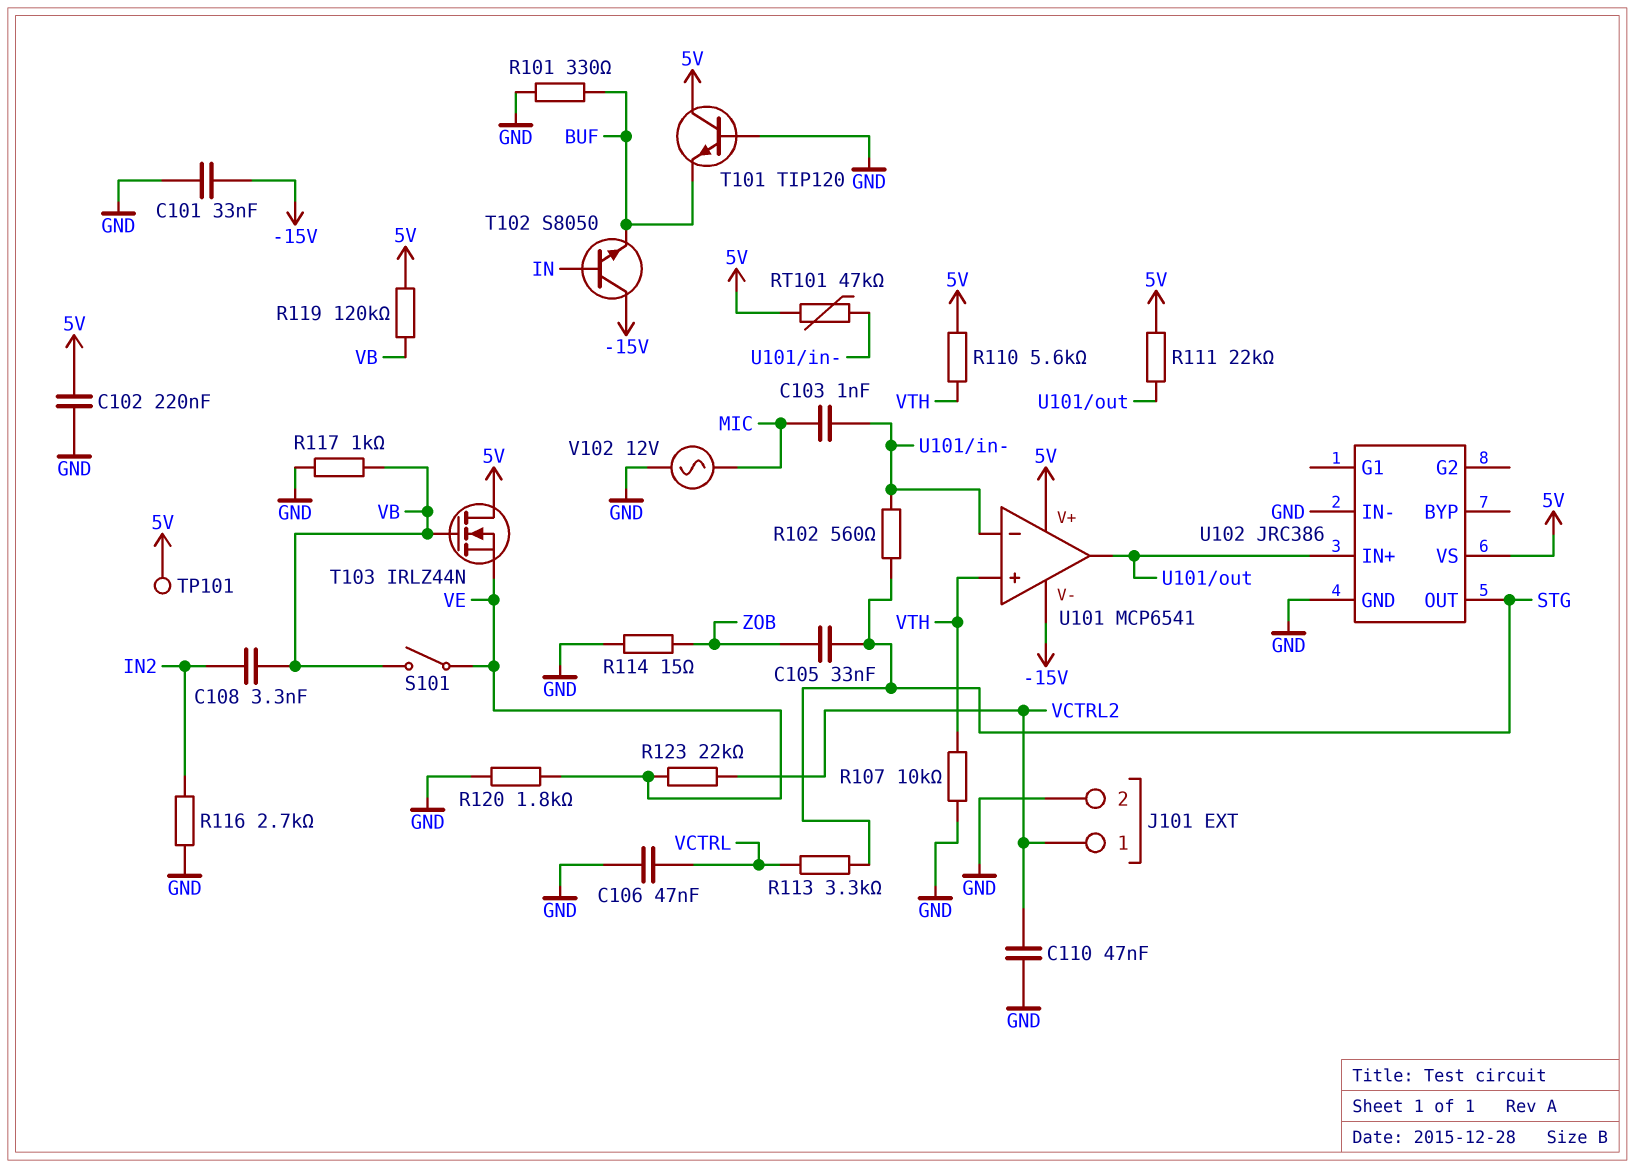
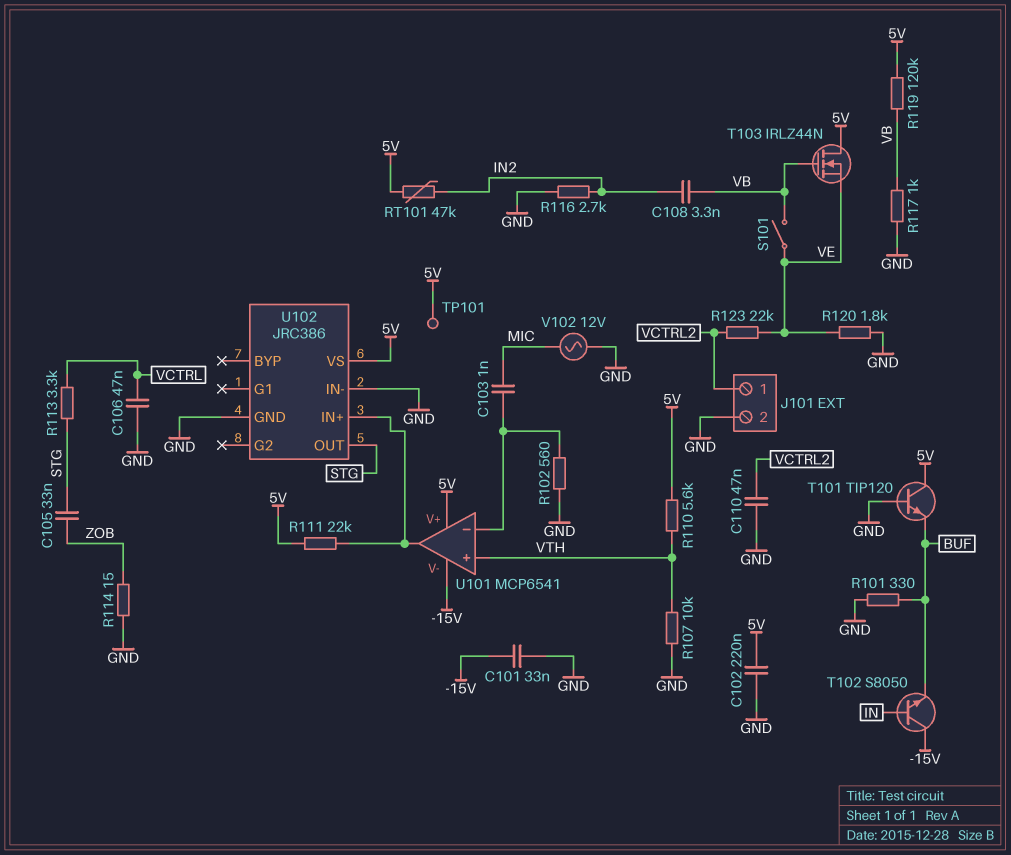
R102: 560 (STG, U101/in-) -> 560 (GND, U101/in-)
RT101: 47k (5V, U101/in-) -> 47k (5V, IN2)

